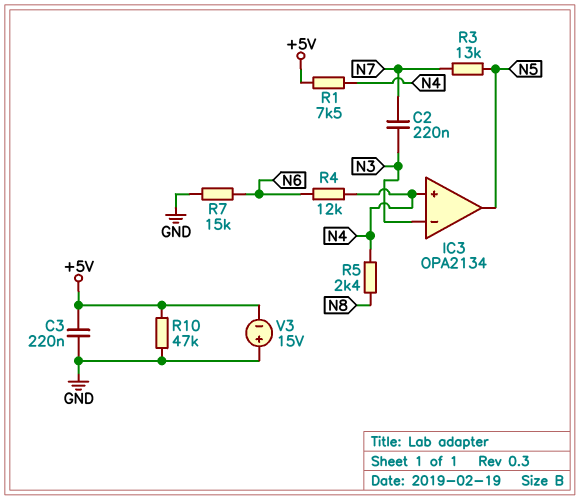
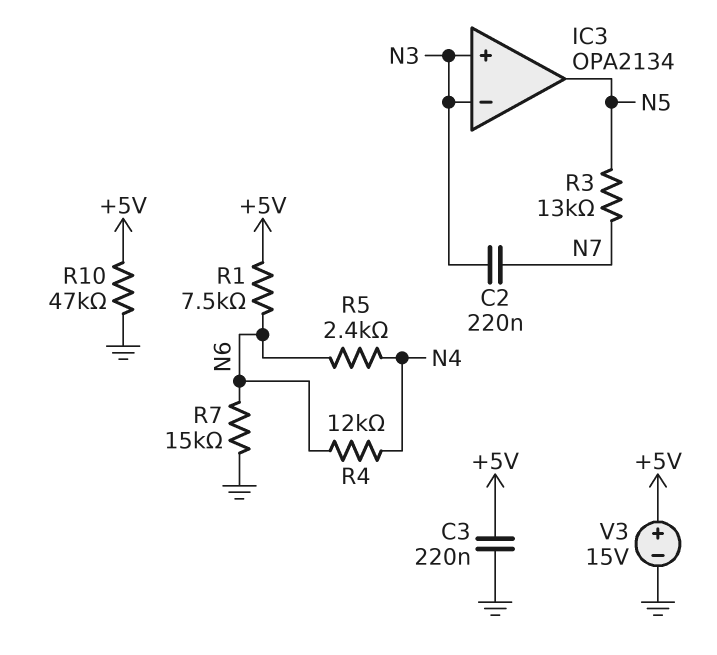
IC3 pin in+: N4 -> N3
R1: 7.5k (+5V, N4) -> 7.5k (+5V, N6)
R5: 2.4k (N4, N8) -> 2.4k (N4, N6)
V3: 15V (plus GND, minus +5V) -> 15V (plus +5V, minus GND)

